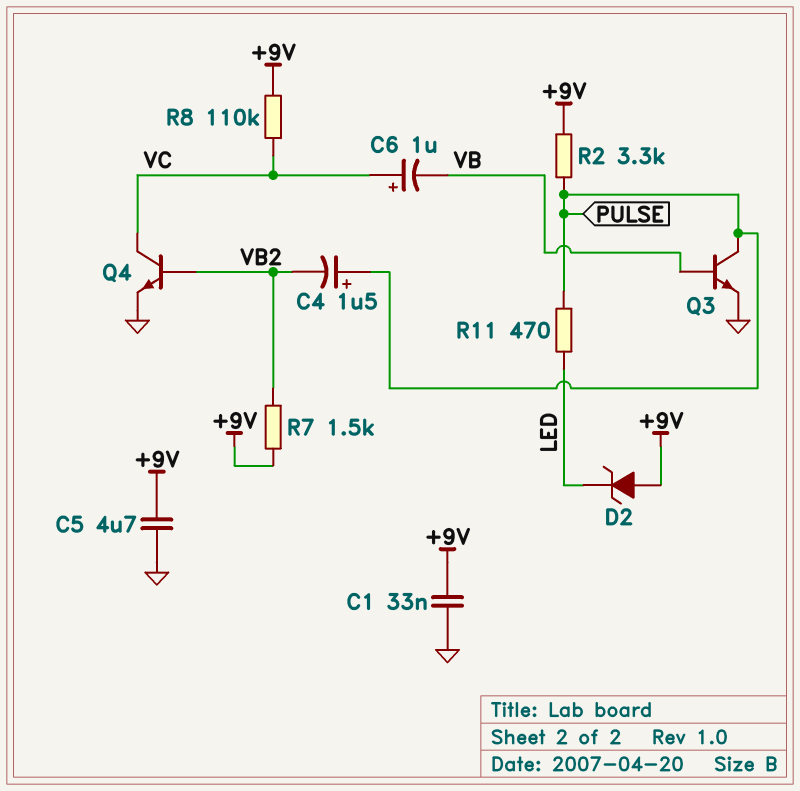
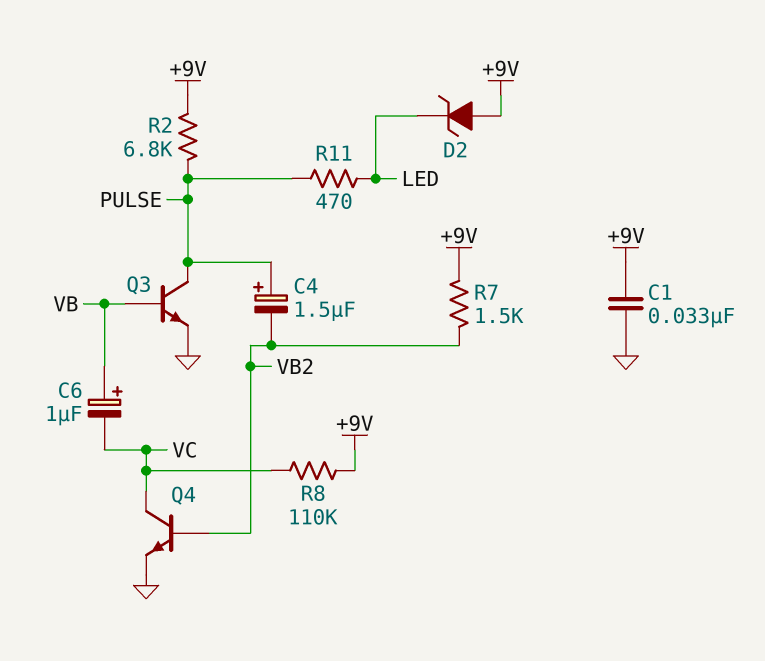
C5: 4.7uF (+9V, GND) -> none
C6: 1uF (plus VC, minus VB) -> 1uF (plus VB, minus VC)
R2: 3.3k (+9V, PULSE) -> 6.8k (+9V, PULSE)

